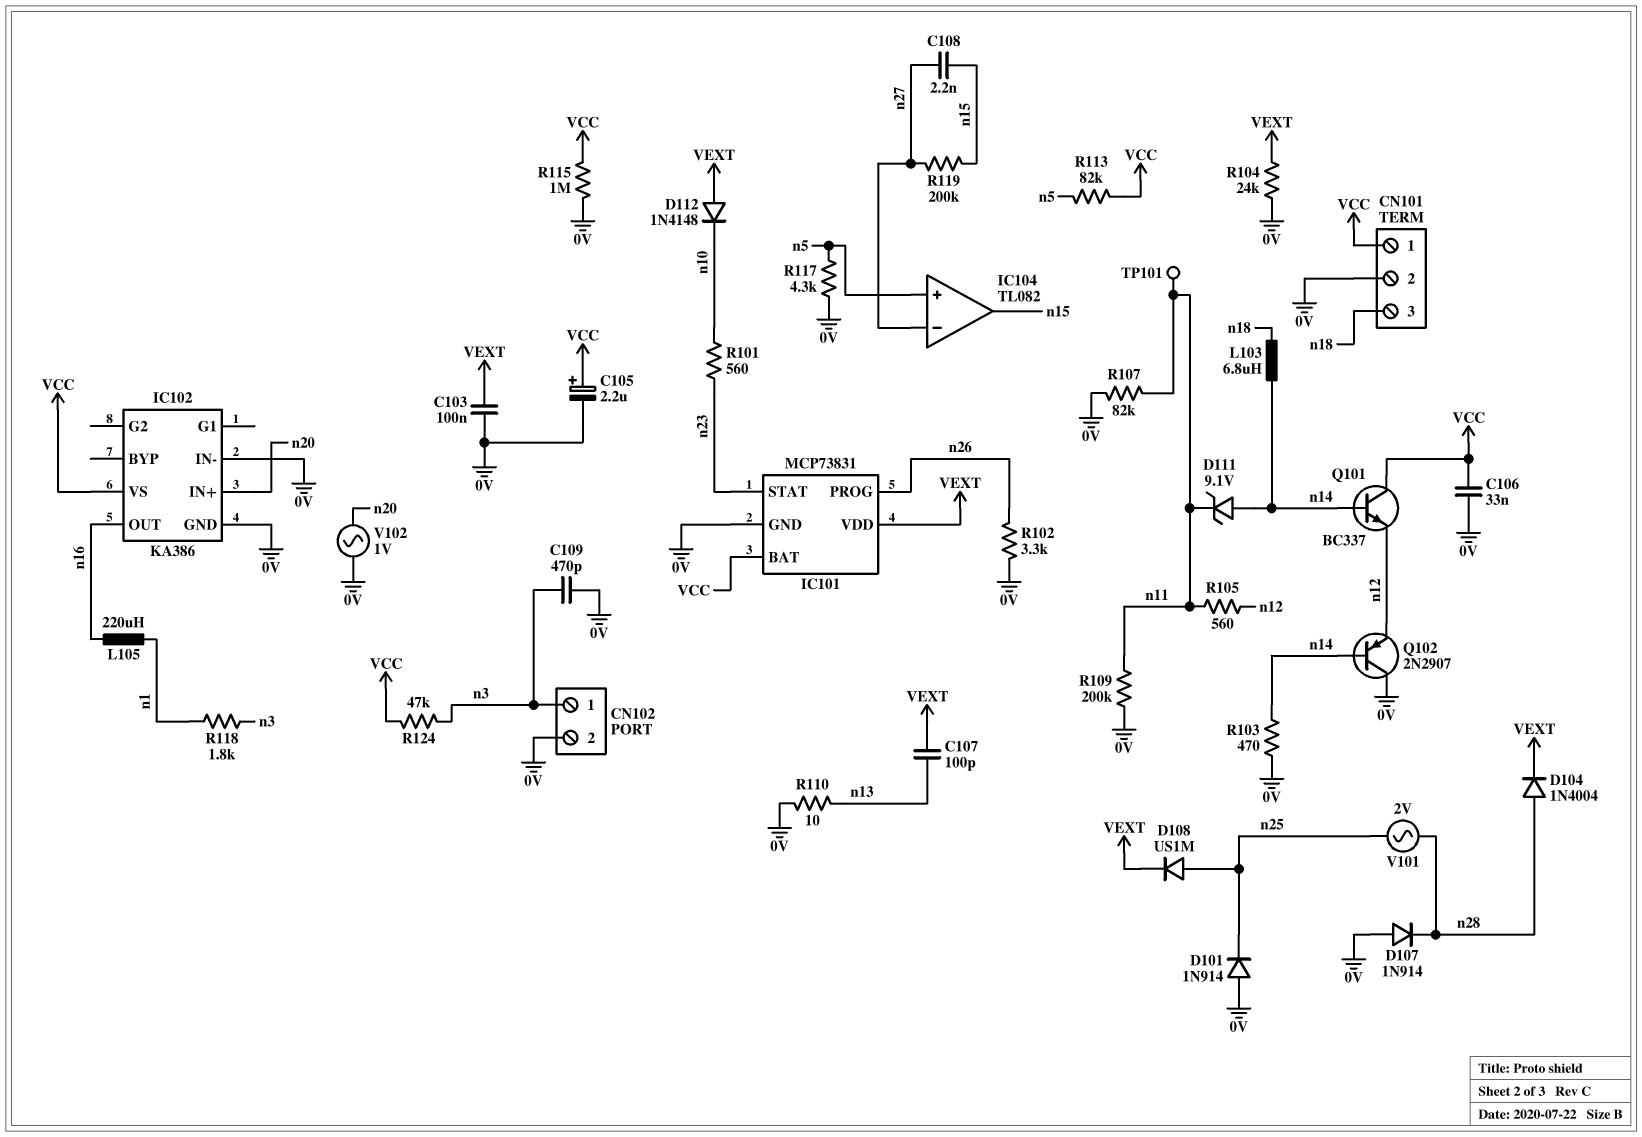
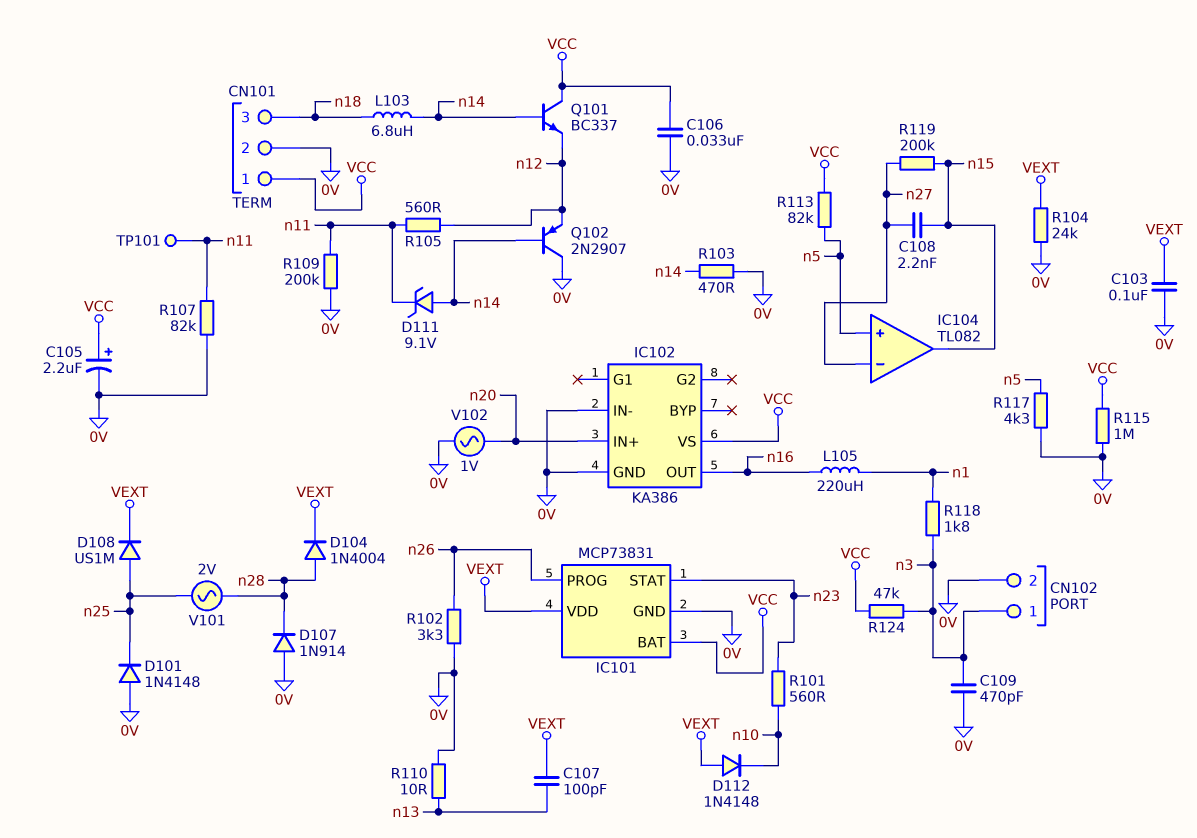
D101: diode 1N914 (A 0V, K n25) -> diode 1N4148 (A 0V, K n25)

